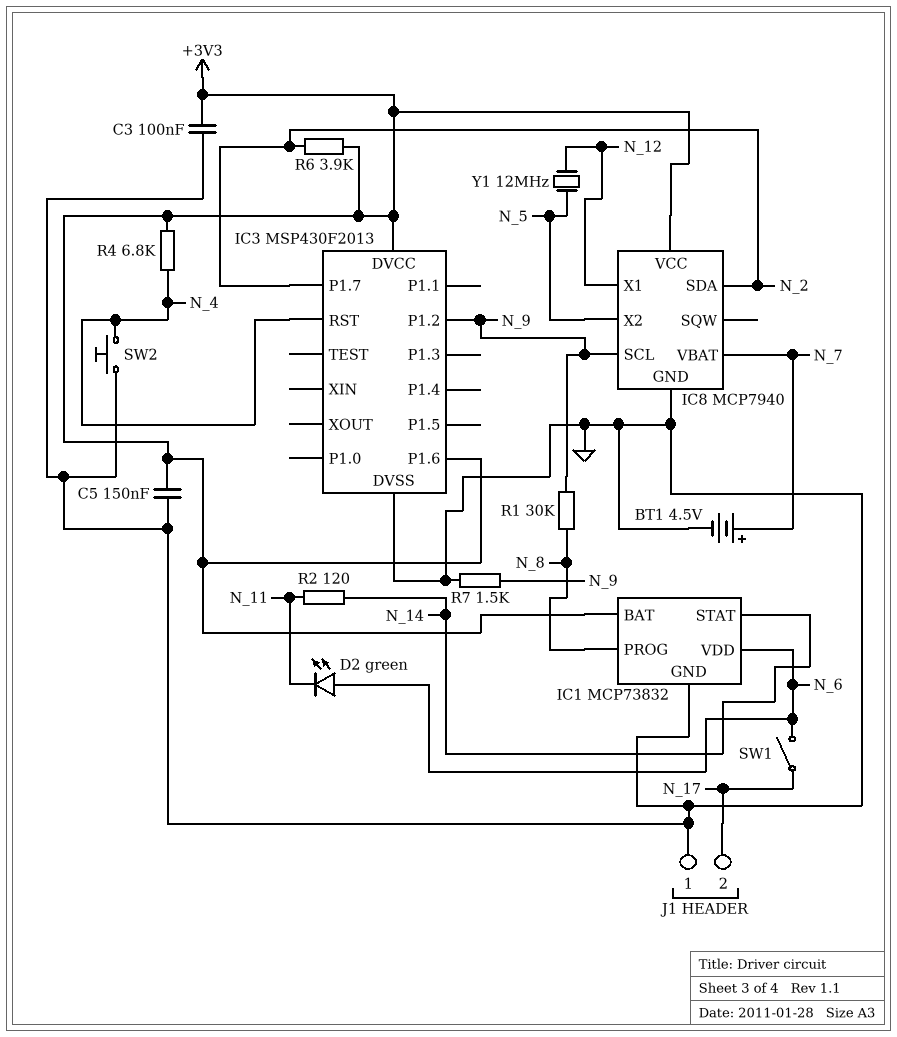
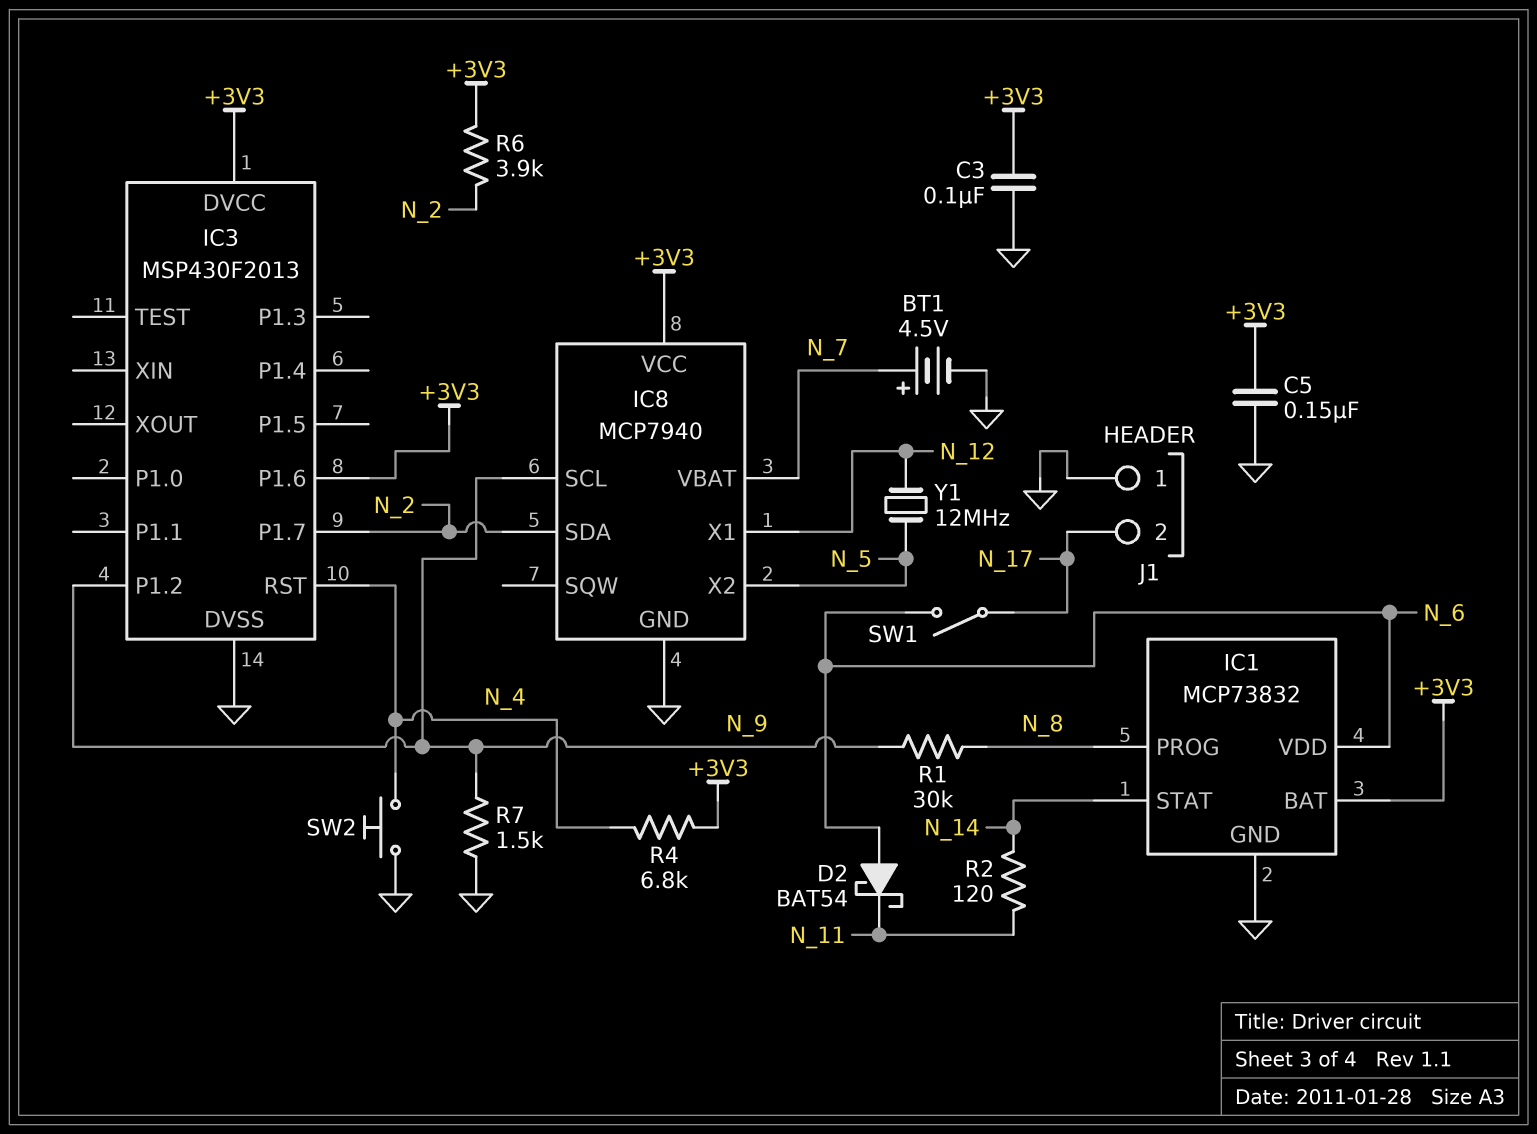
D2: LED green (A N_6, K N_11) -> schottky BAT54 (A N_6, K N_11)

